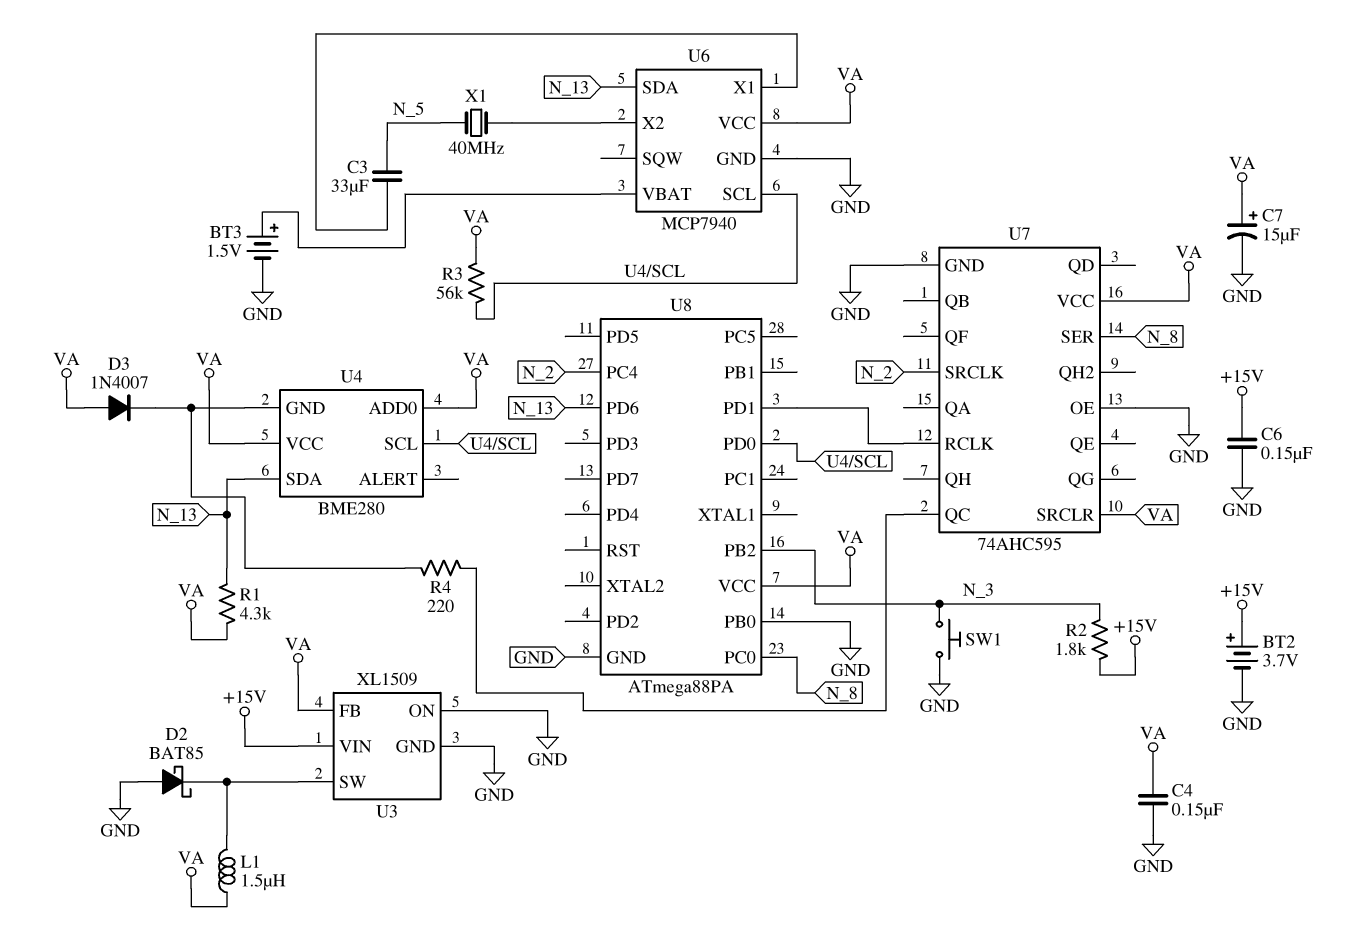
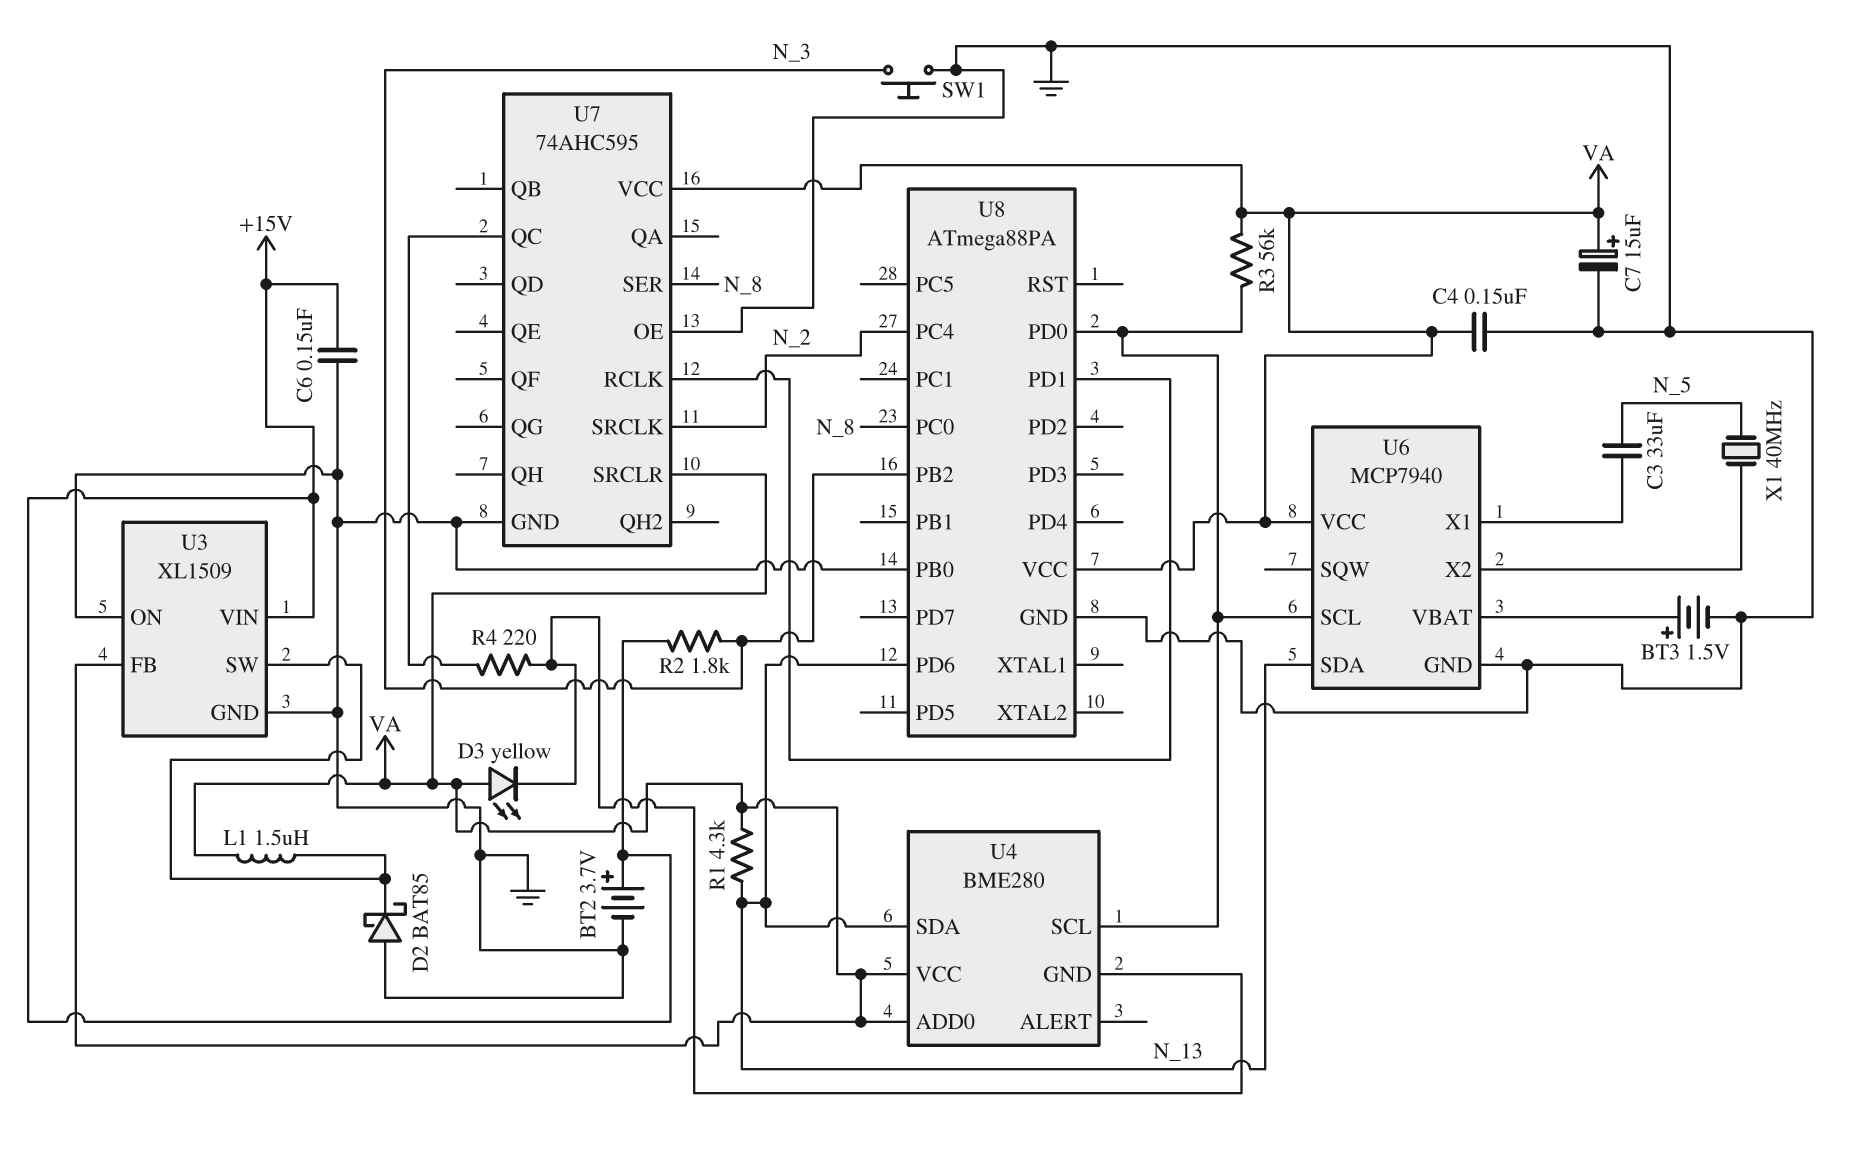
D3: diode 1N4007 (A VA, K U4/GND) -> LED yellow (A VA, K U4/GND)

